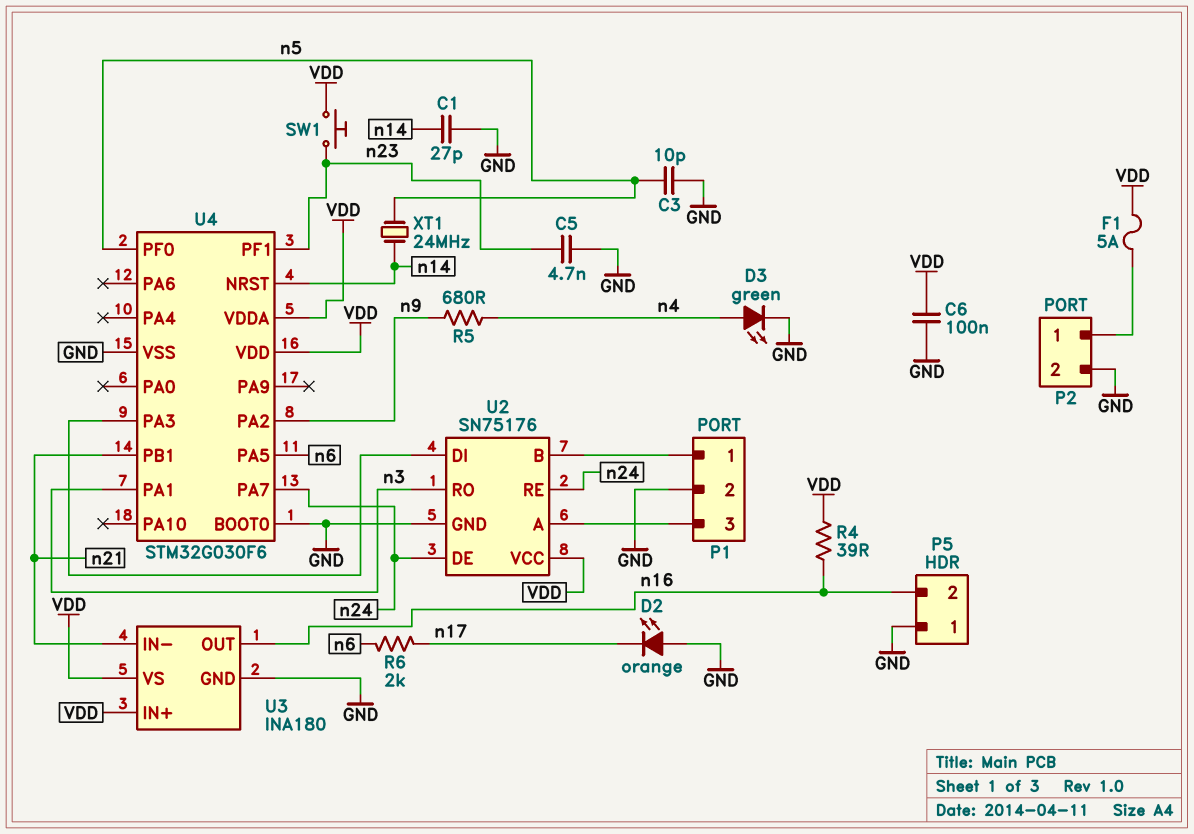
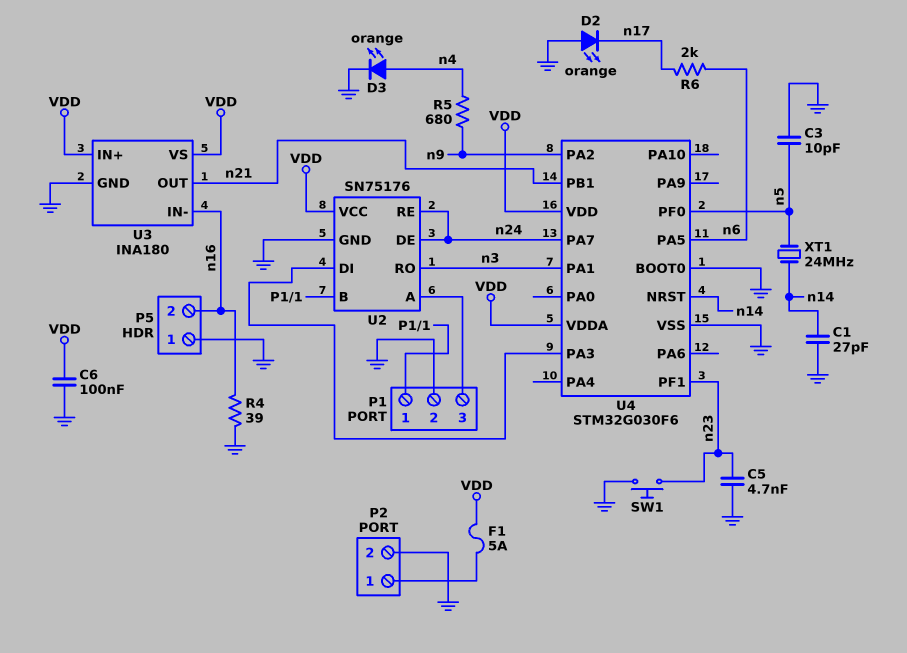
D3: LED green (A n4, K GND) -> LED orange (A n4, K GND)
R4: 39 (VDD, n16) -> 39 (GND, n16)
SW1: button (VDD, n23) -> button (GND, n23)
U3 pin IN-: n21 -> n16
U3 pin OUT: n16 -> n21

